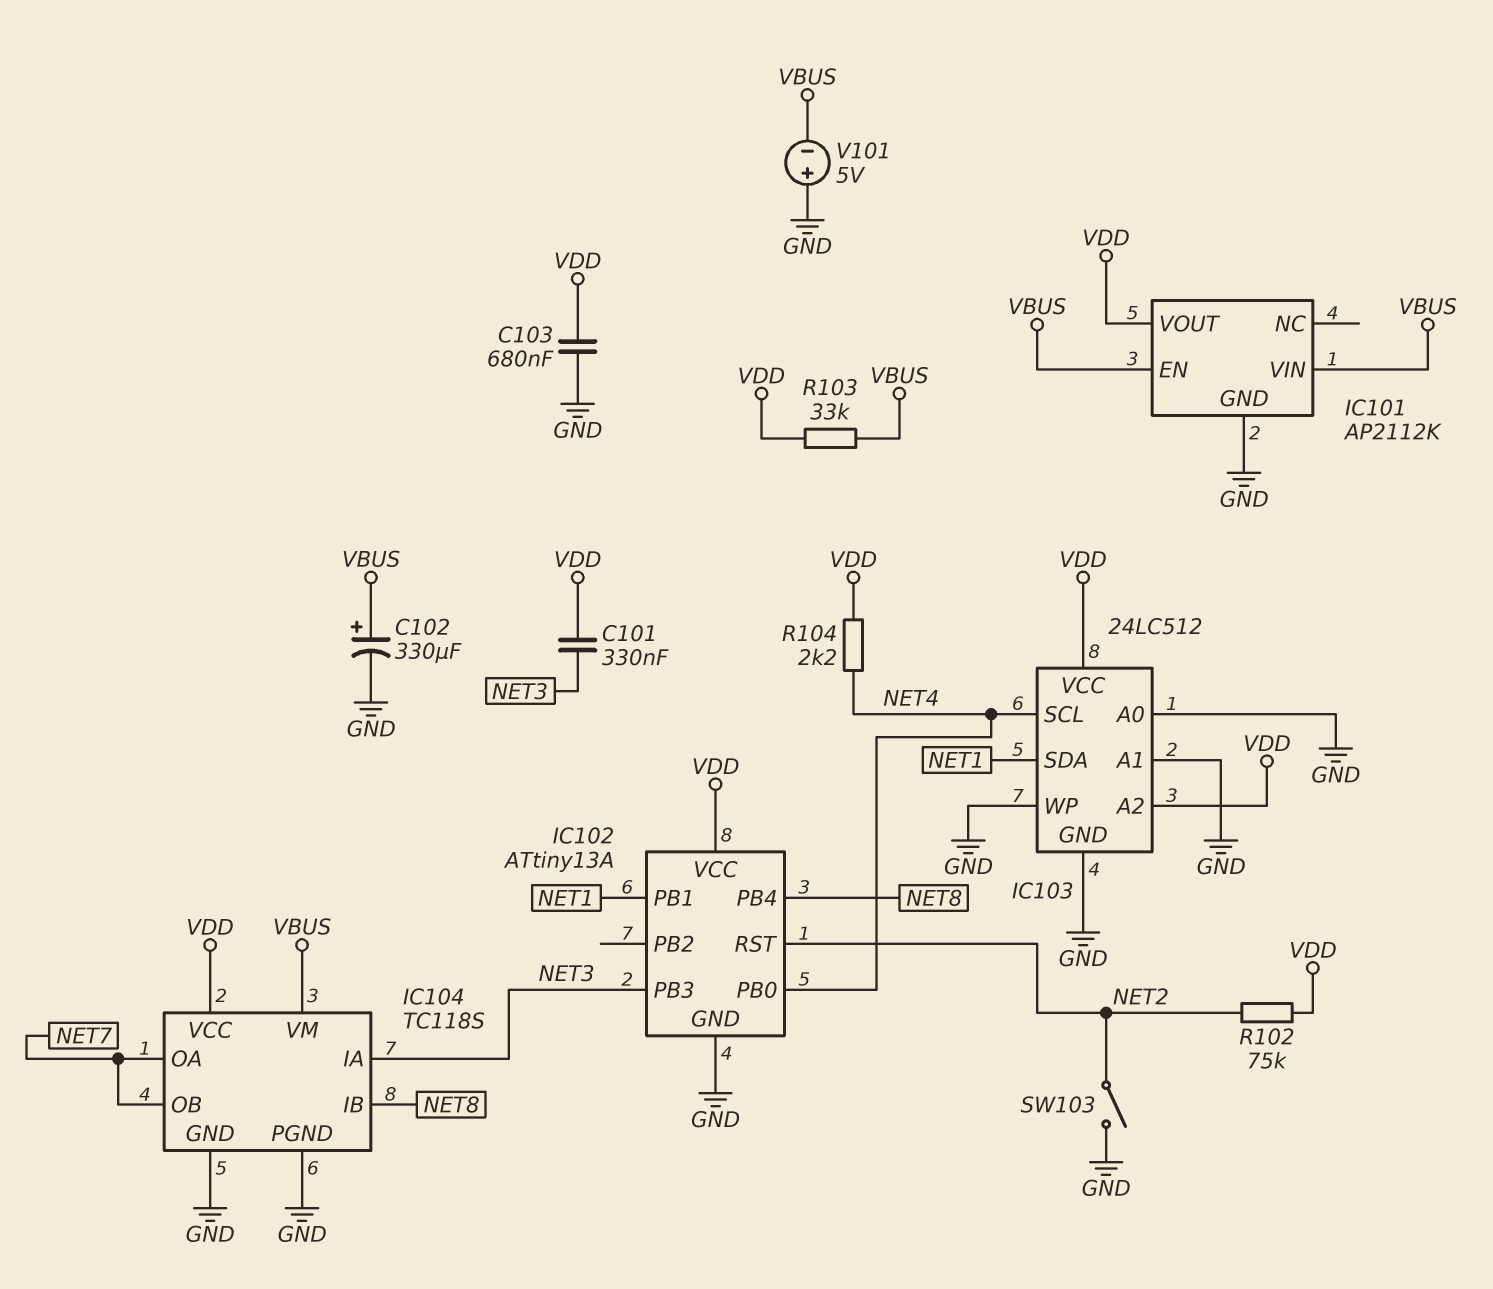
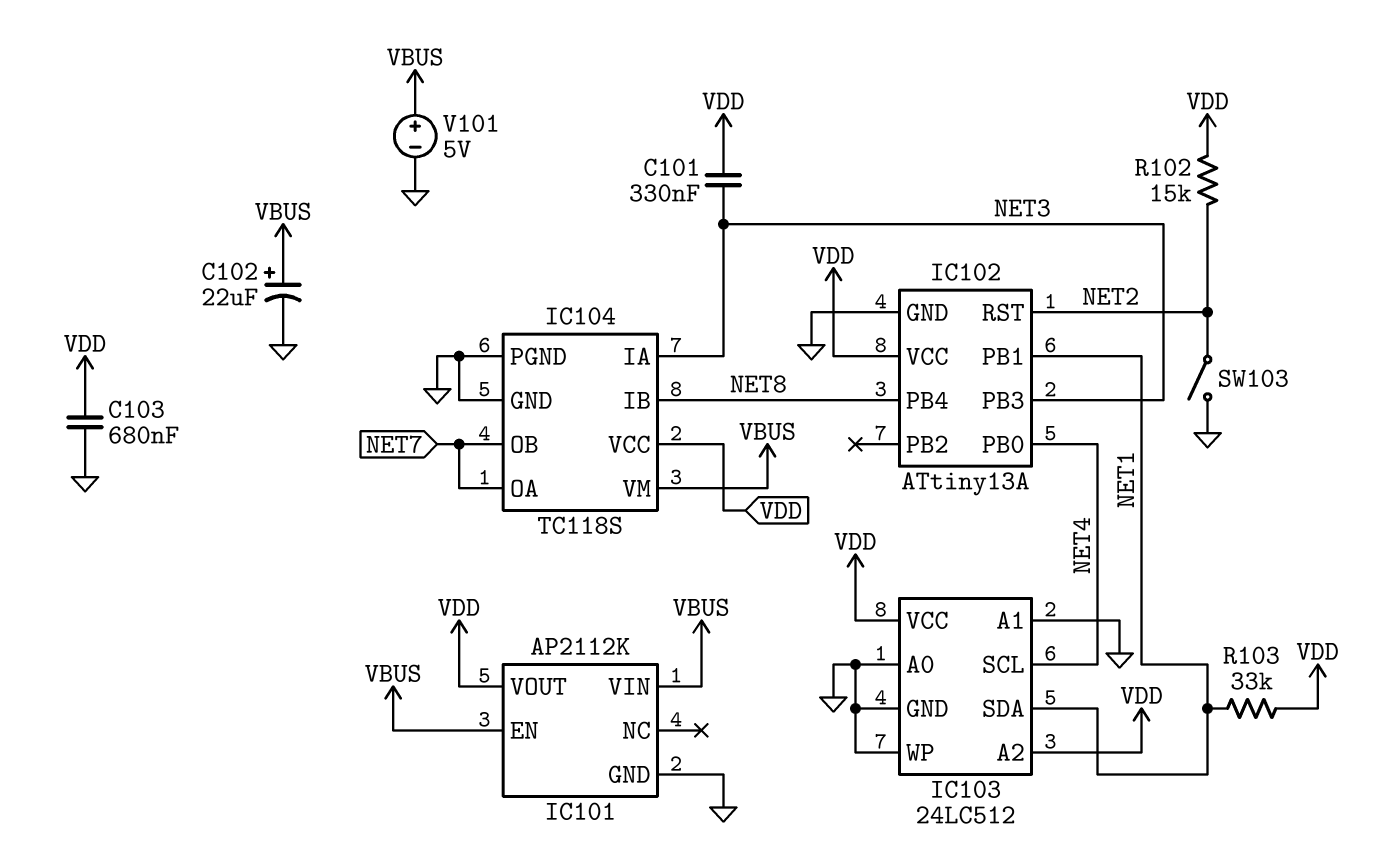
C102: 330uF (plus VBUS, minus GND) -> 22uF (plus VBUS, minus GND)
R102: 75k (NET2, VDD) -> 15k (NET2, VDD)
R103: 33k (VBUS, VDD) -> 33k (NET1, VDD)
R104: 2.2k (NET4, VDD) -> none
V101: 5V (plus GND, minus VBUS) -> 5V (plus VBUS, minus GND)

